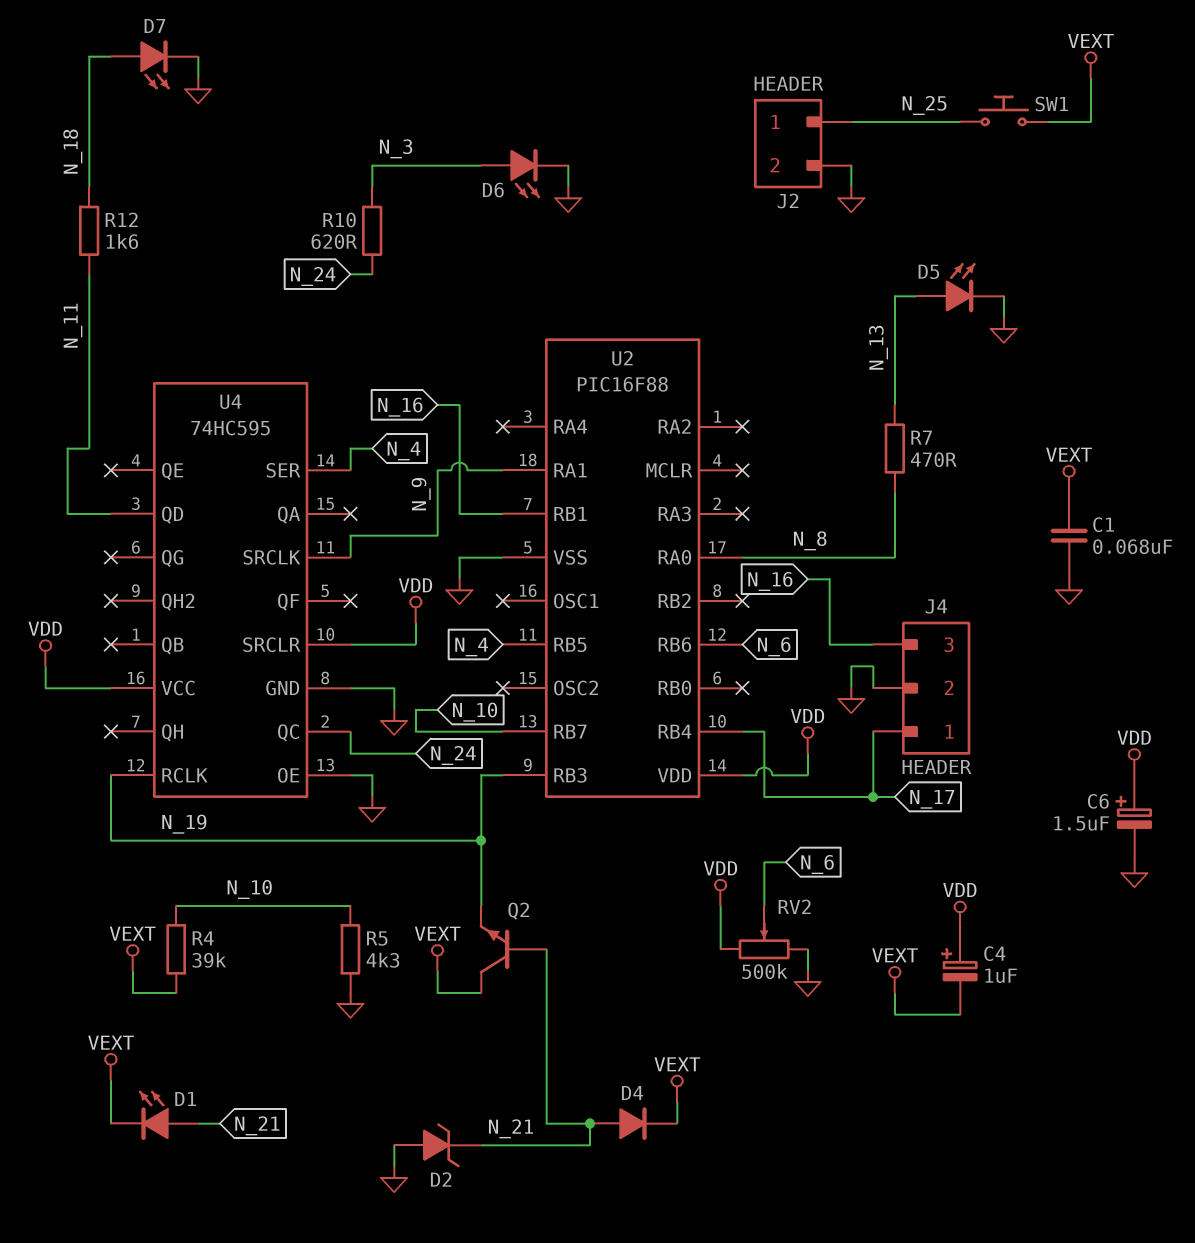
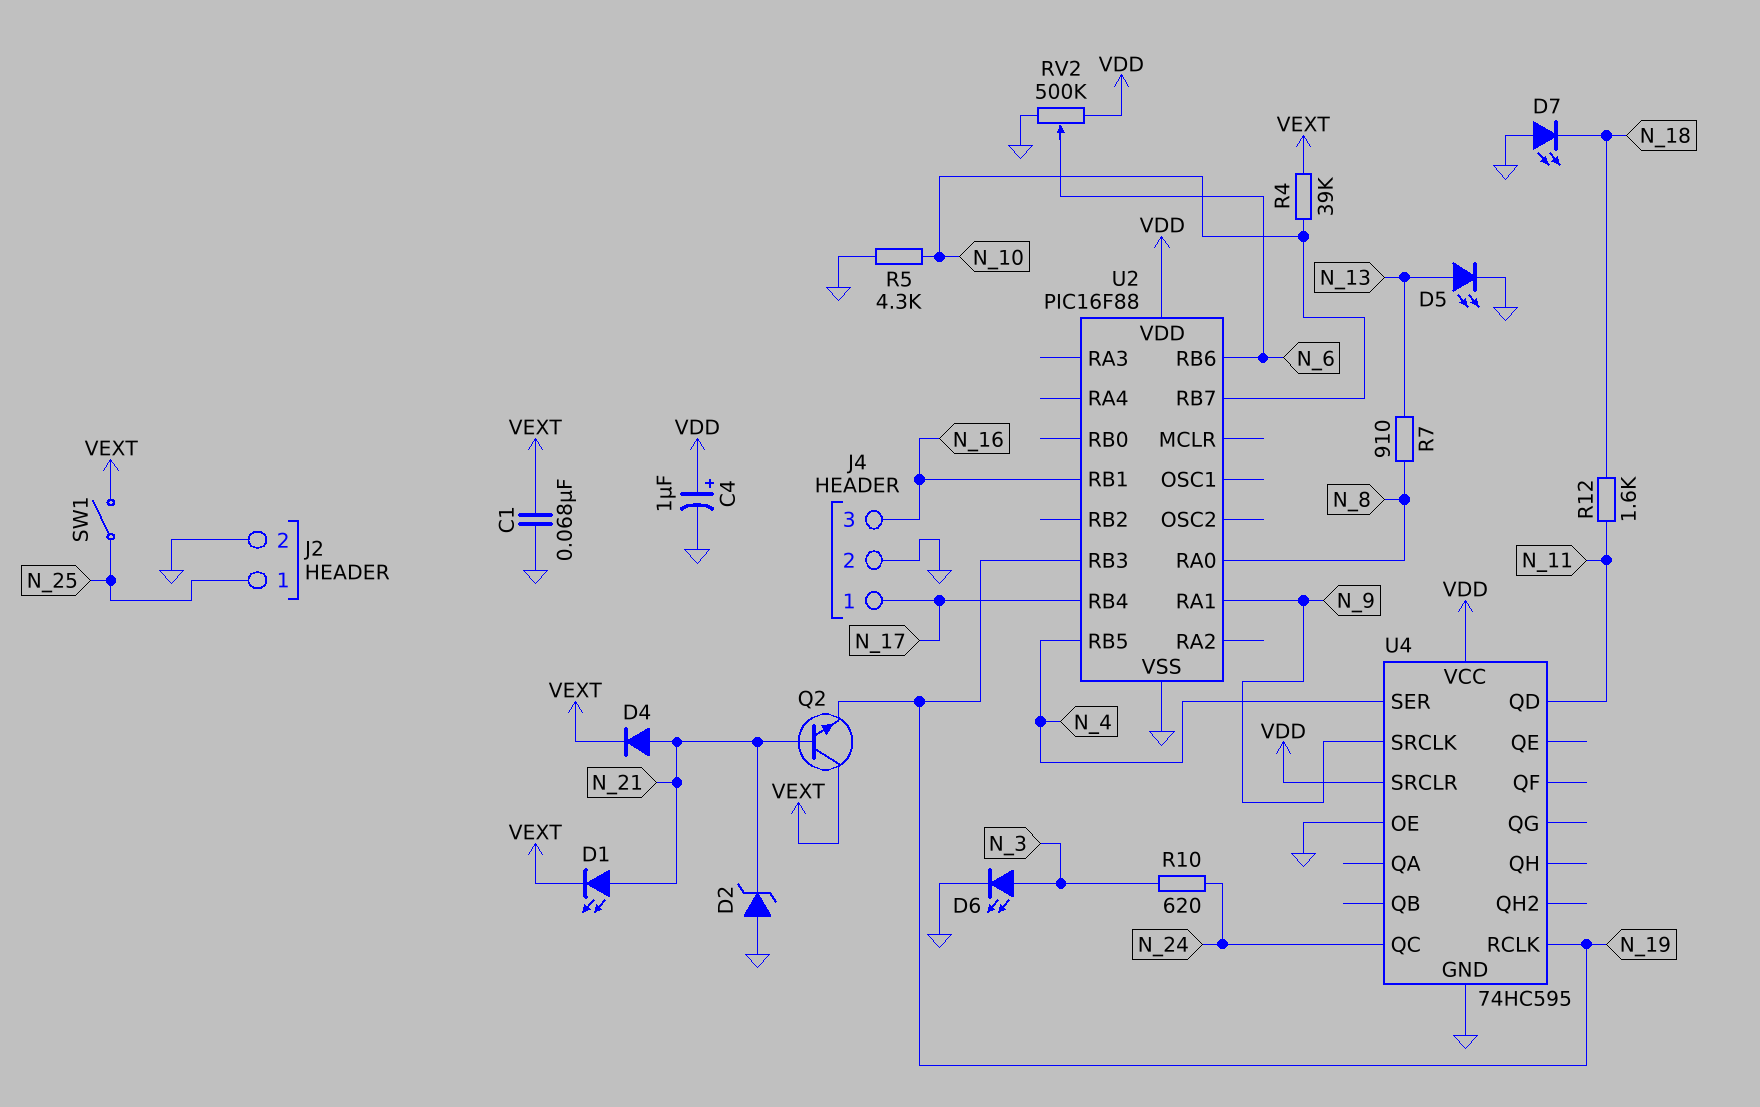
C4: 1uF (plus VDD, minus VEXT) -> 1uF (plus VDD, minus GND)
C6: 1.5uF (plus VDD, minus GND) -> none
D7: LED (A N_18, K GND) -> LED (A GND, K N_18)
R7: 470 (N_8, N_13) -> 910 (N_8, N_13)
SW1: button (N_25, VEXT) -> switch (N_25, VEXT)

